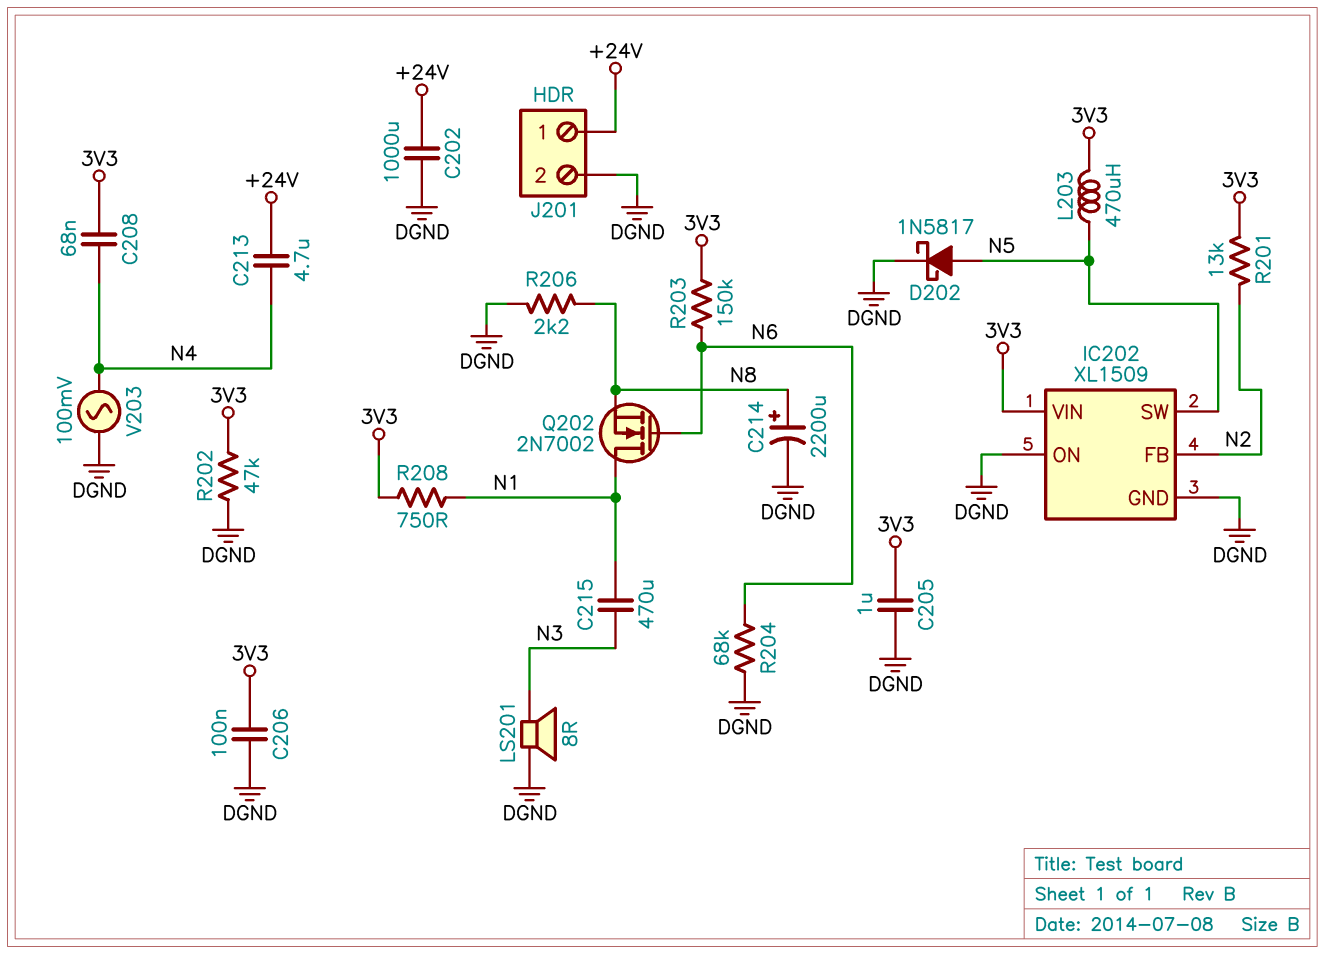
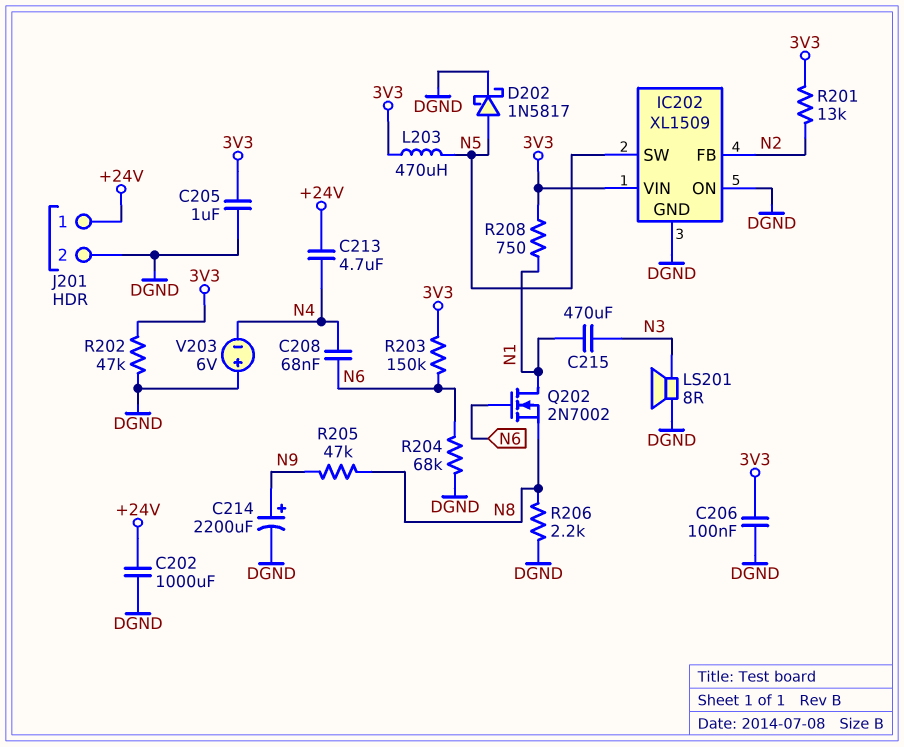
C208: 68nF (3V3, N4) -> 68nF (N4, N6)
C214: 2200uF (plus N8, minus DGND) -> 2200uF (plus N9, minus DGND)
R205: none -> 47k (N8, N9)
V203: AC 100mV (DGND, N4) -> 6V (plus DGND, minus N4)

